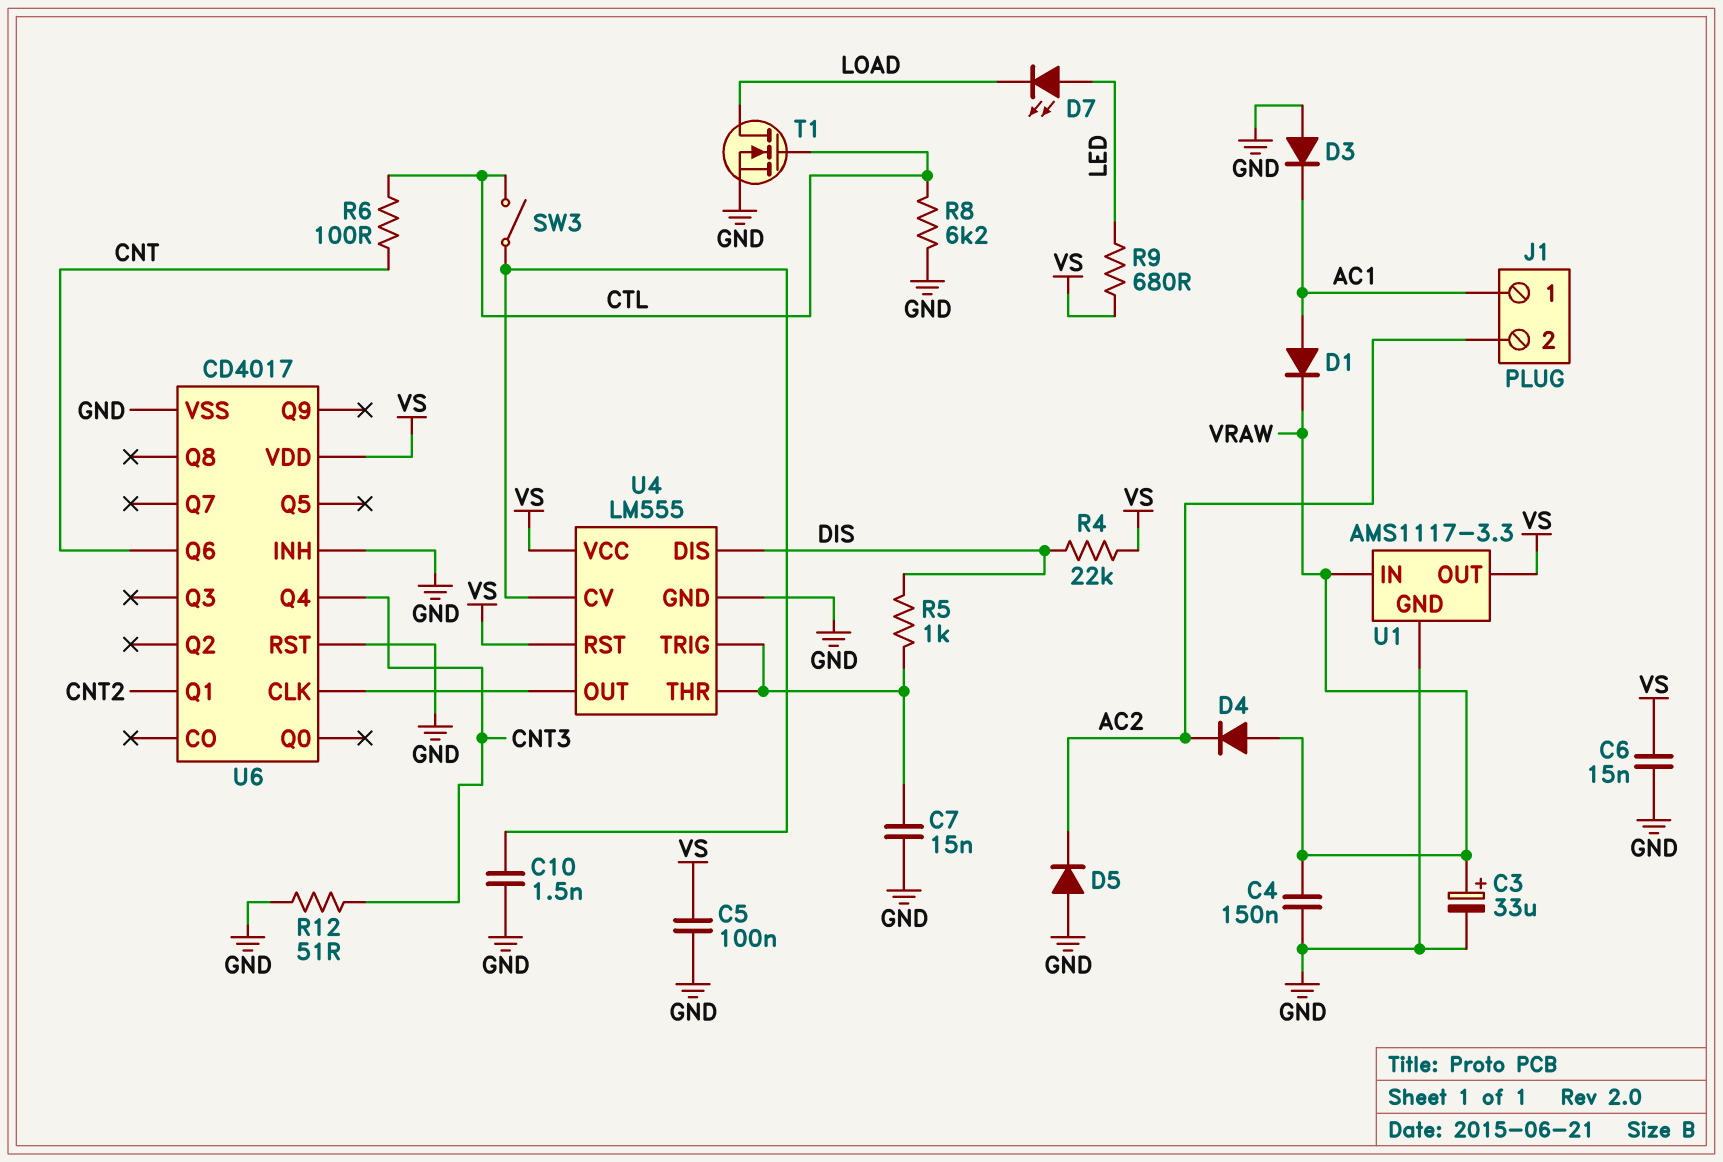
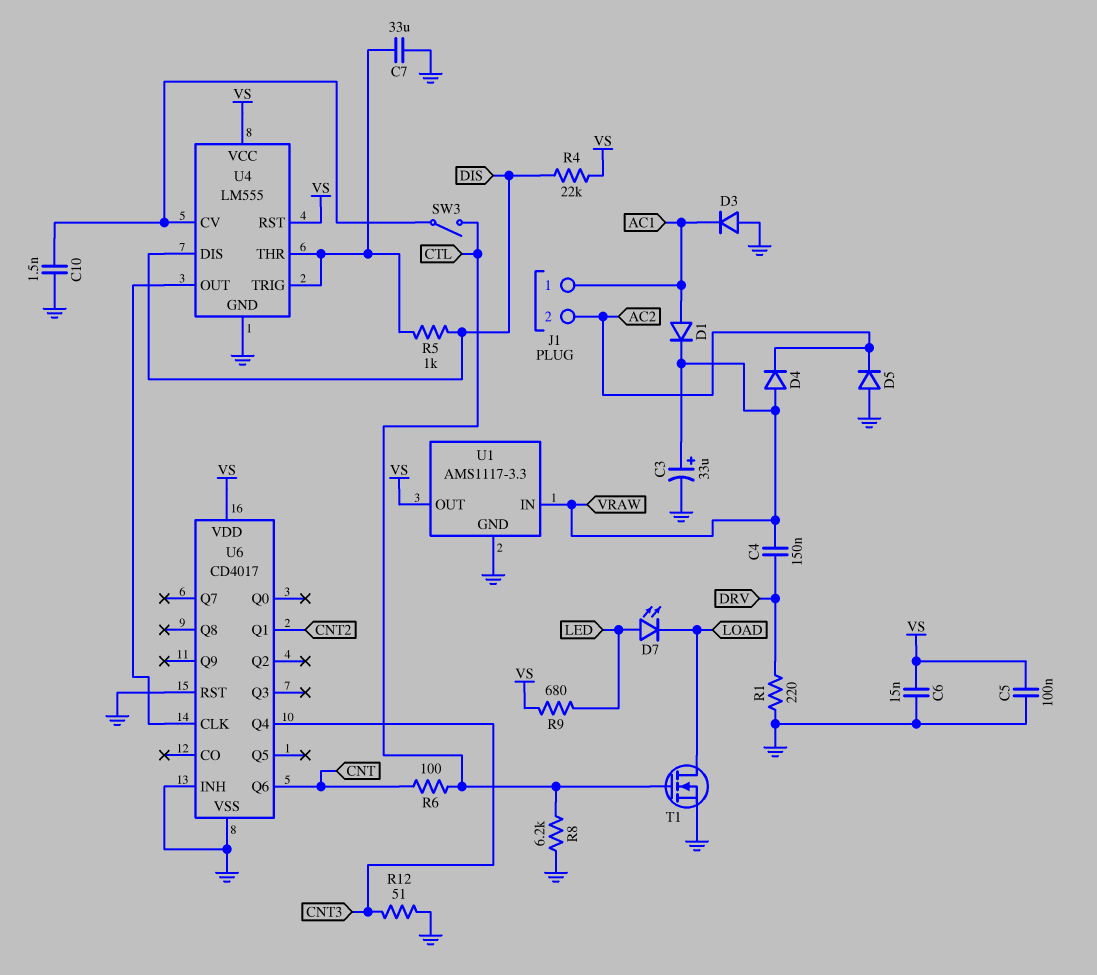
C4: 150nF (GND, VRAW) -> 150nF (DRV, VRAW)
C7: 15nF (GND, U4/THR) -> 33uF (GND, U4/THR)
R1: none -> 220 (DRV, GND)

